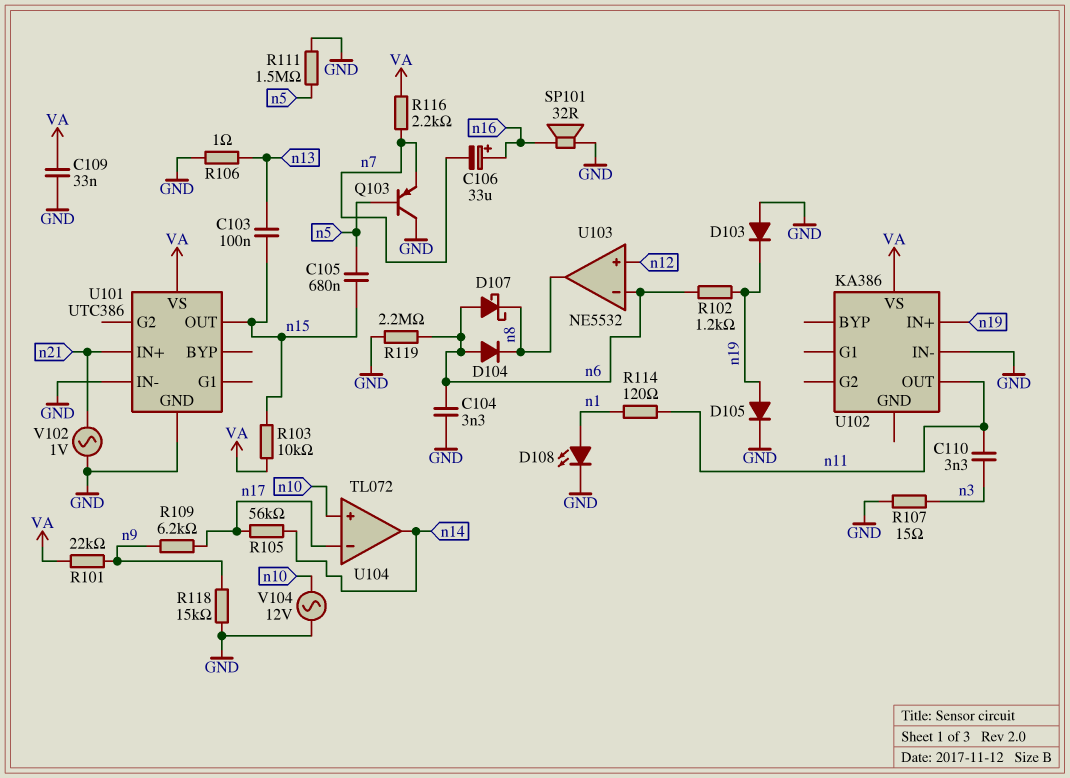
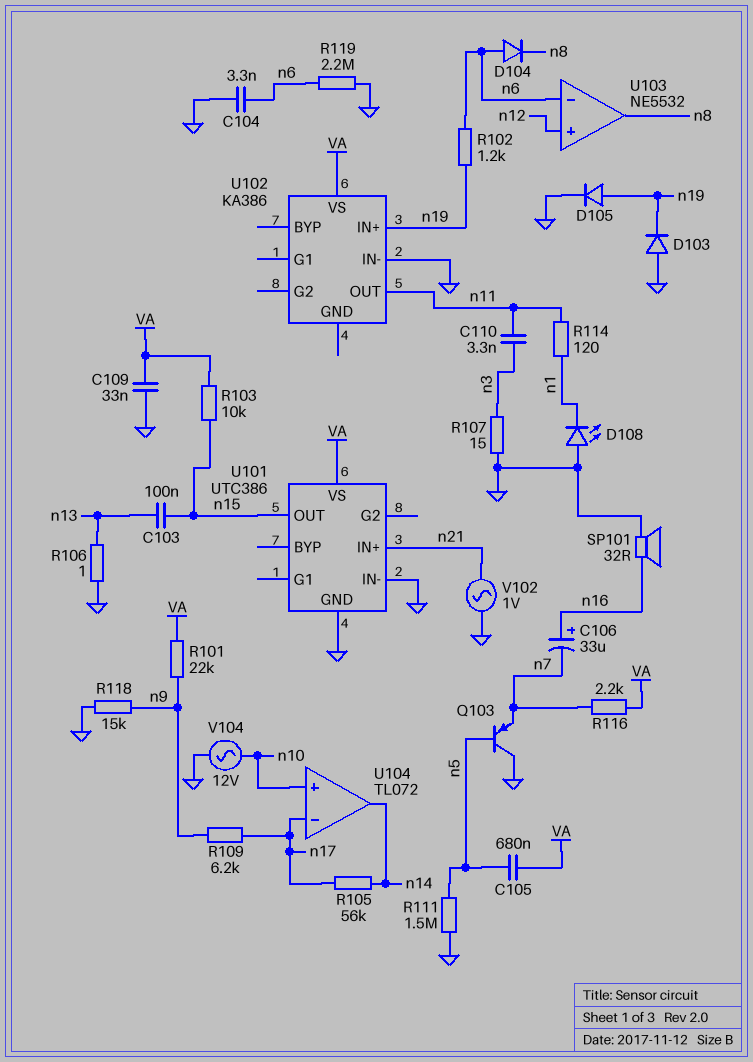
C105: 680nF (n5, n15) -> 680nF (VA, n5)
D107: schottky (A n6, K n8) -> none
D108: LED (A n1, K GND) -> LED (A GND, K n1)

